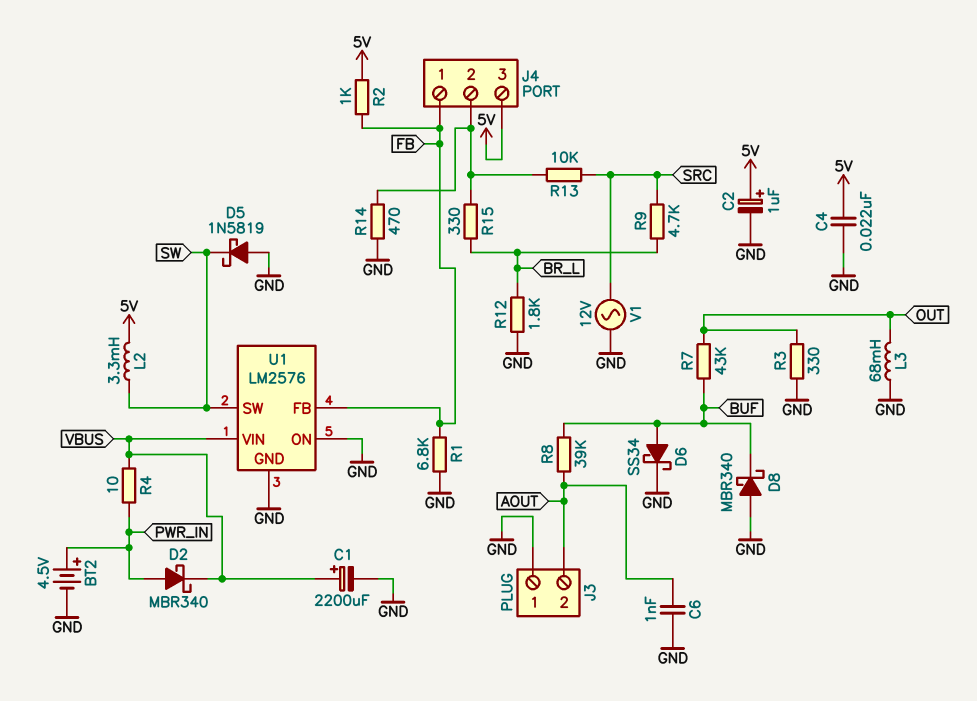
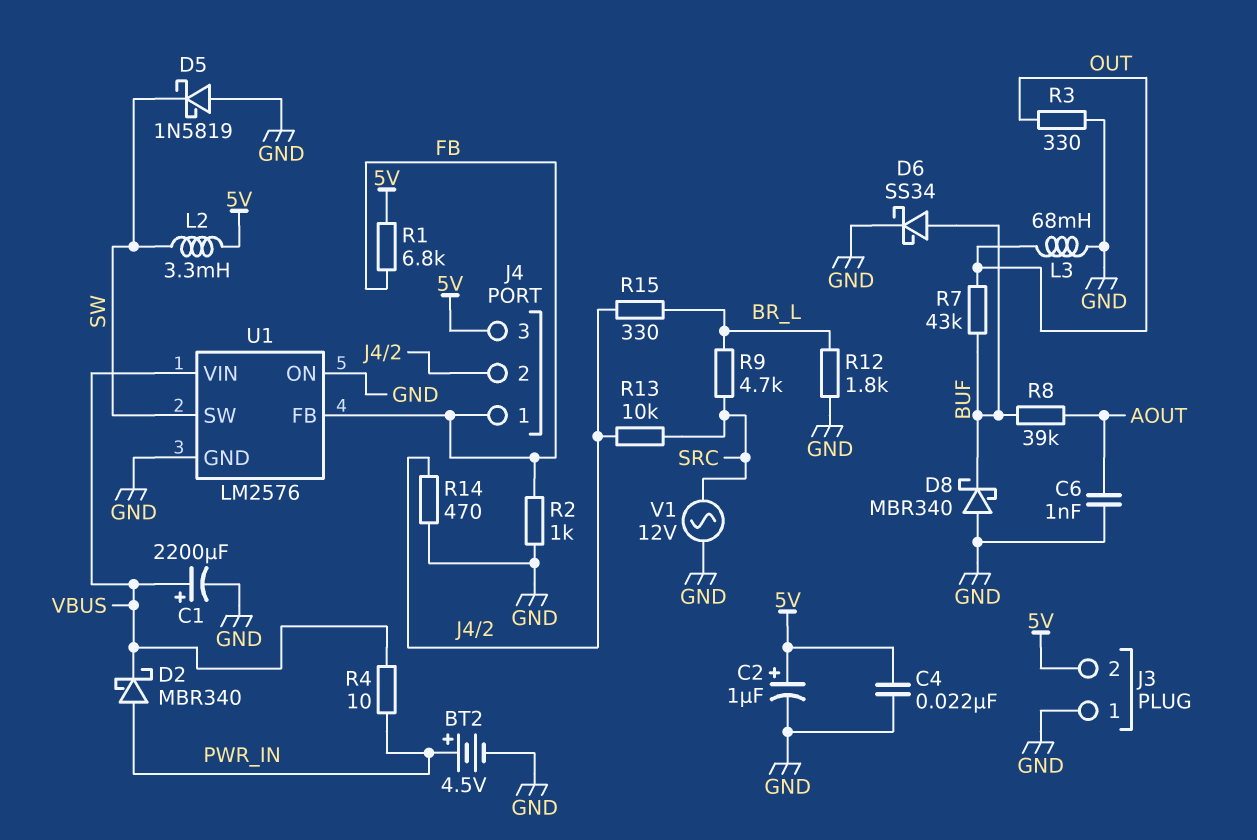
J3 pin 2: AOUT -> 5V
R1: 6.8k (FB, GND) -> 6.8k (5V, FB)
R2: 1k (5V, FB) -> 1k (FB, GND)

